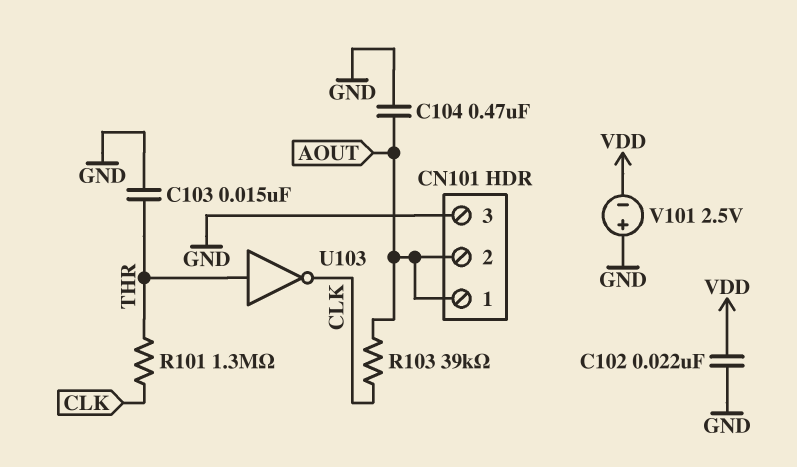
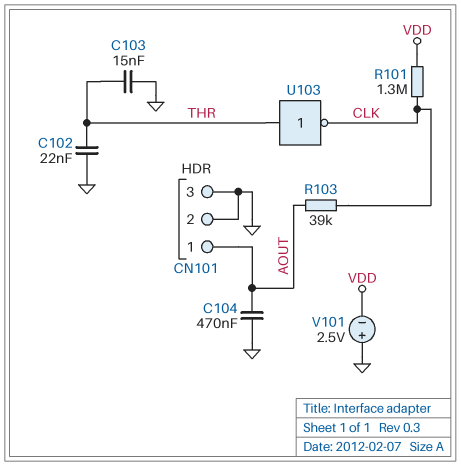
C102: 22nF (GND, VDD) -> 22nF (GND, THR)
CN101 pin 2: AOUT -> GND
R101: 1.3M (CLK, THR) -> 1.3M (CLK, VDD)

